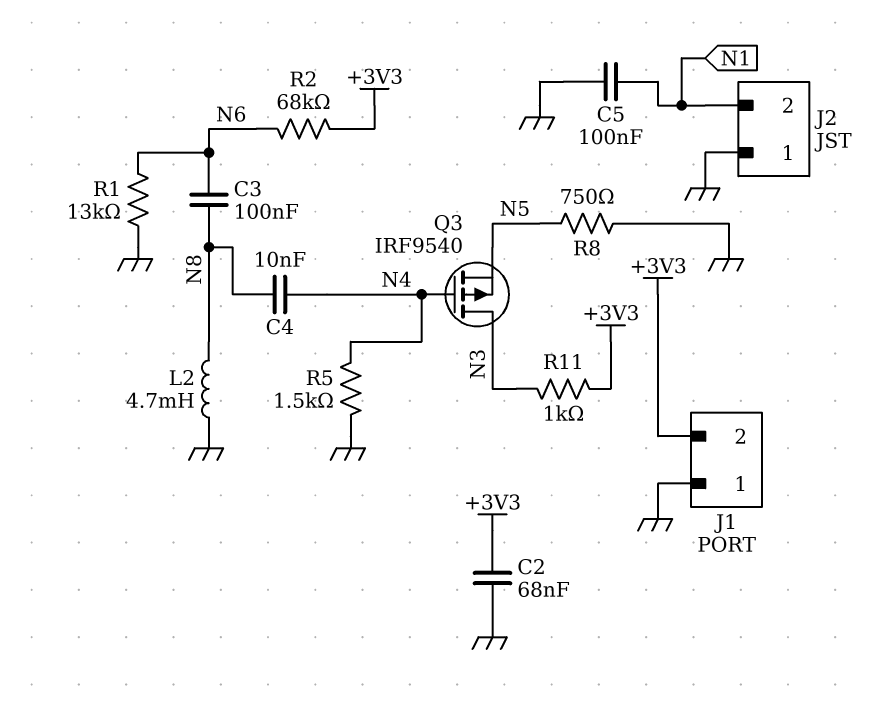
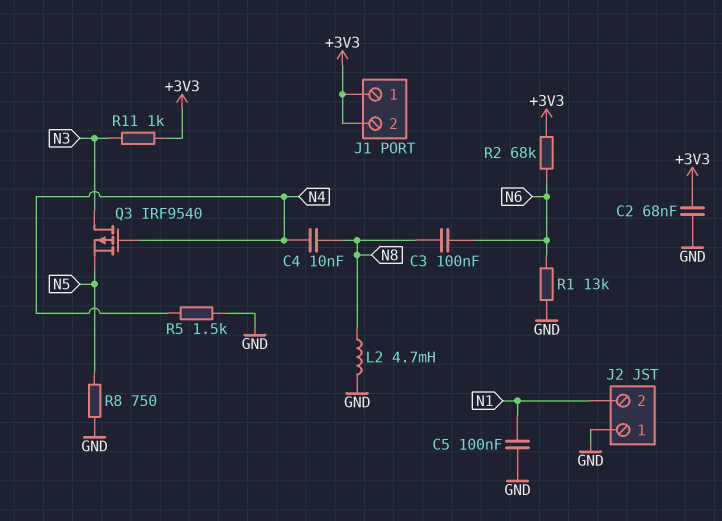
J1 pin 1: GND -> +3V3

